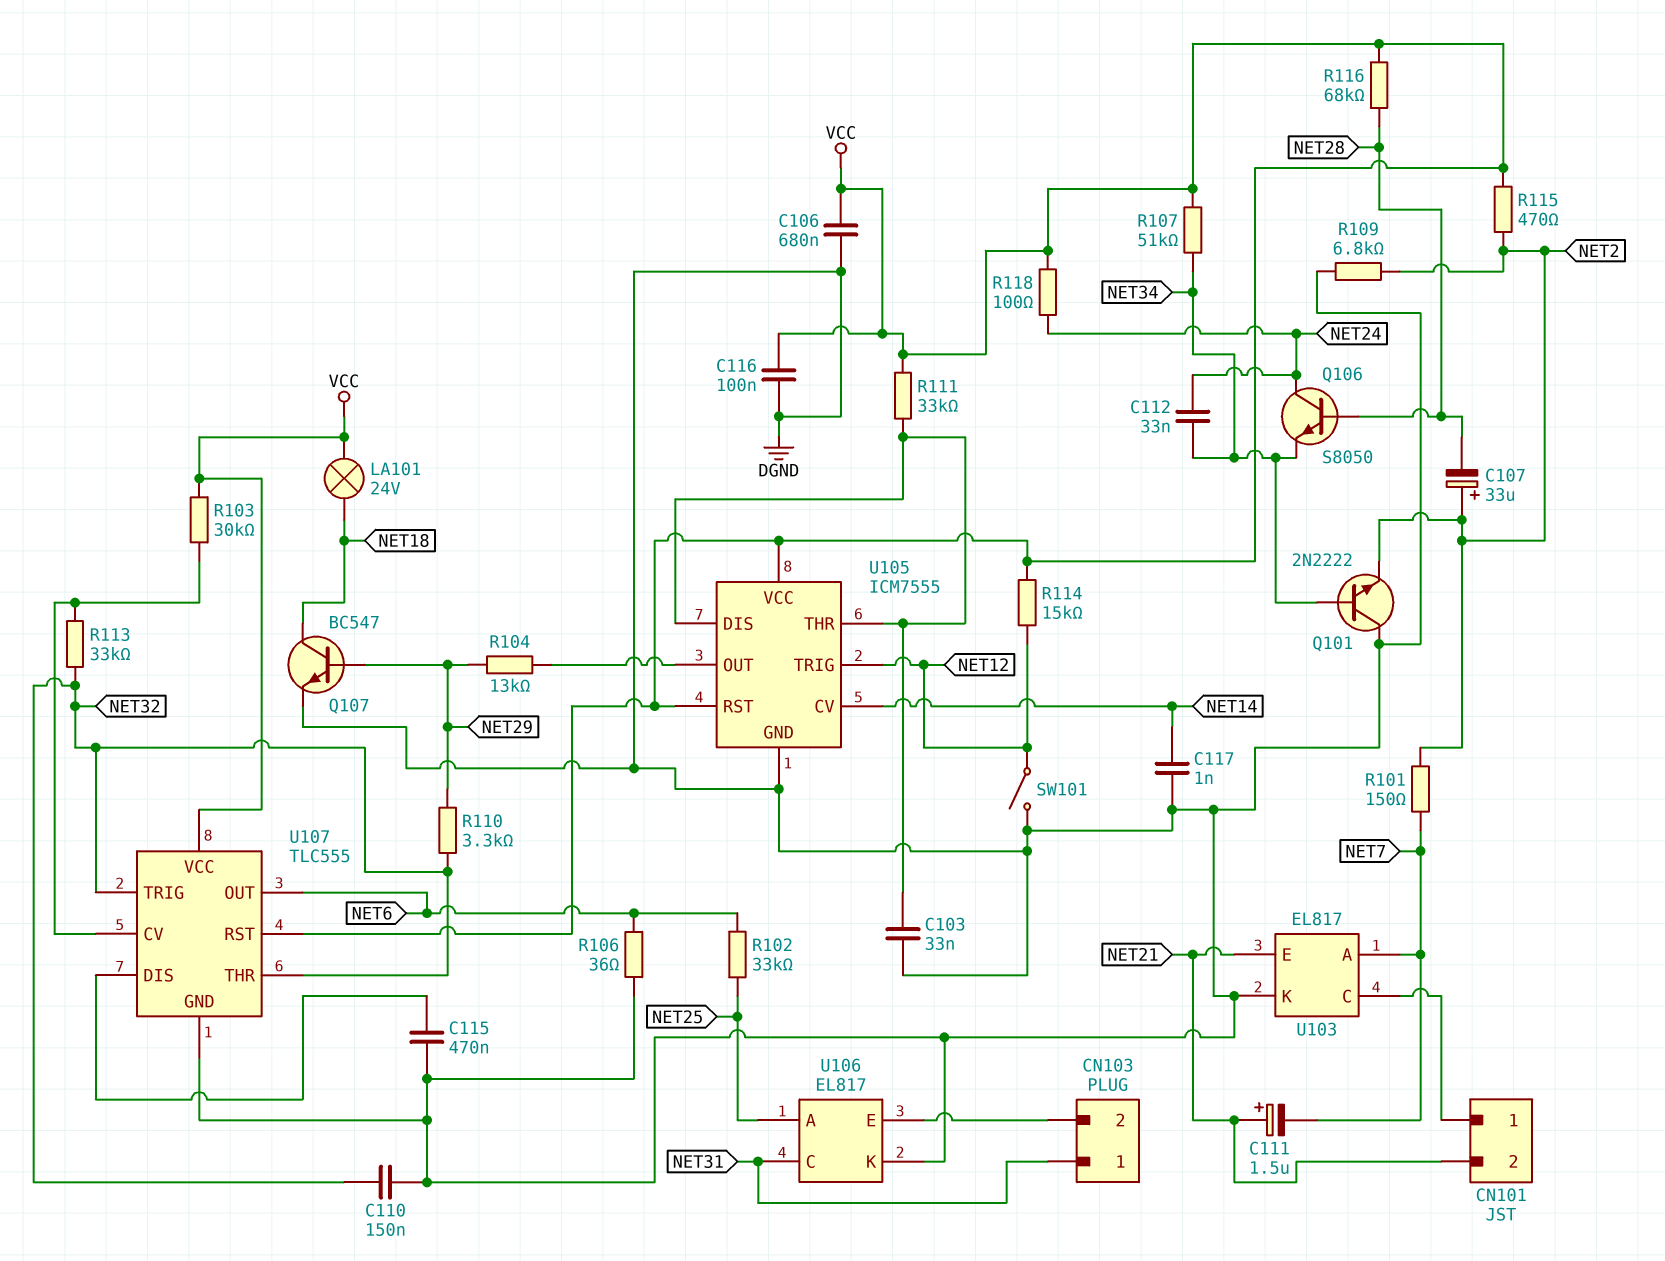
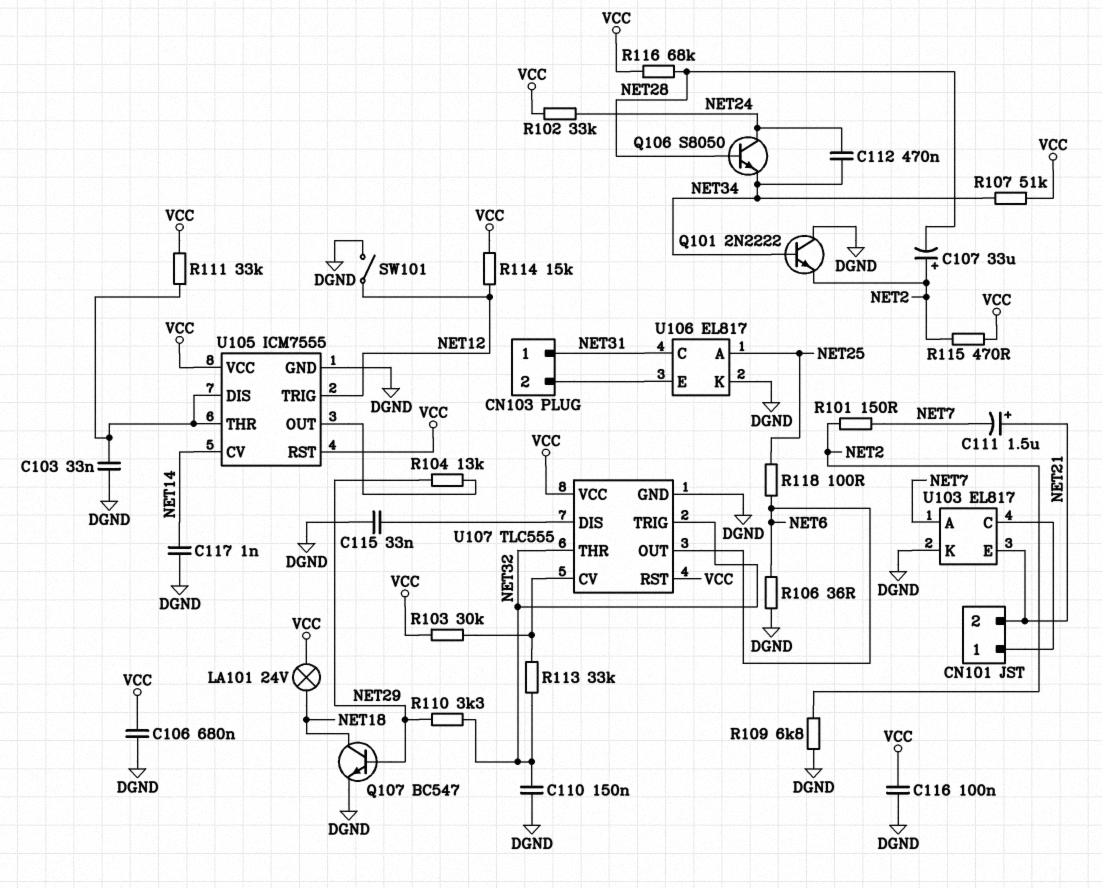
C112: 33nF (NET24, NET34) -> 470nF (NET24, NET34)
C115: 470nF (DGND, U107/DIS) -> 33nF (DGND, U107/DIS)
R102: 33k (NET6, NET25) -> 33k (NET24, VCC)
R118: 100 (NET24, VCC) -> 100 (NET6, NET25)

